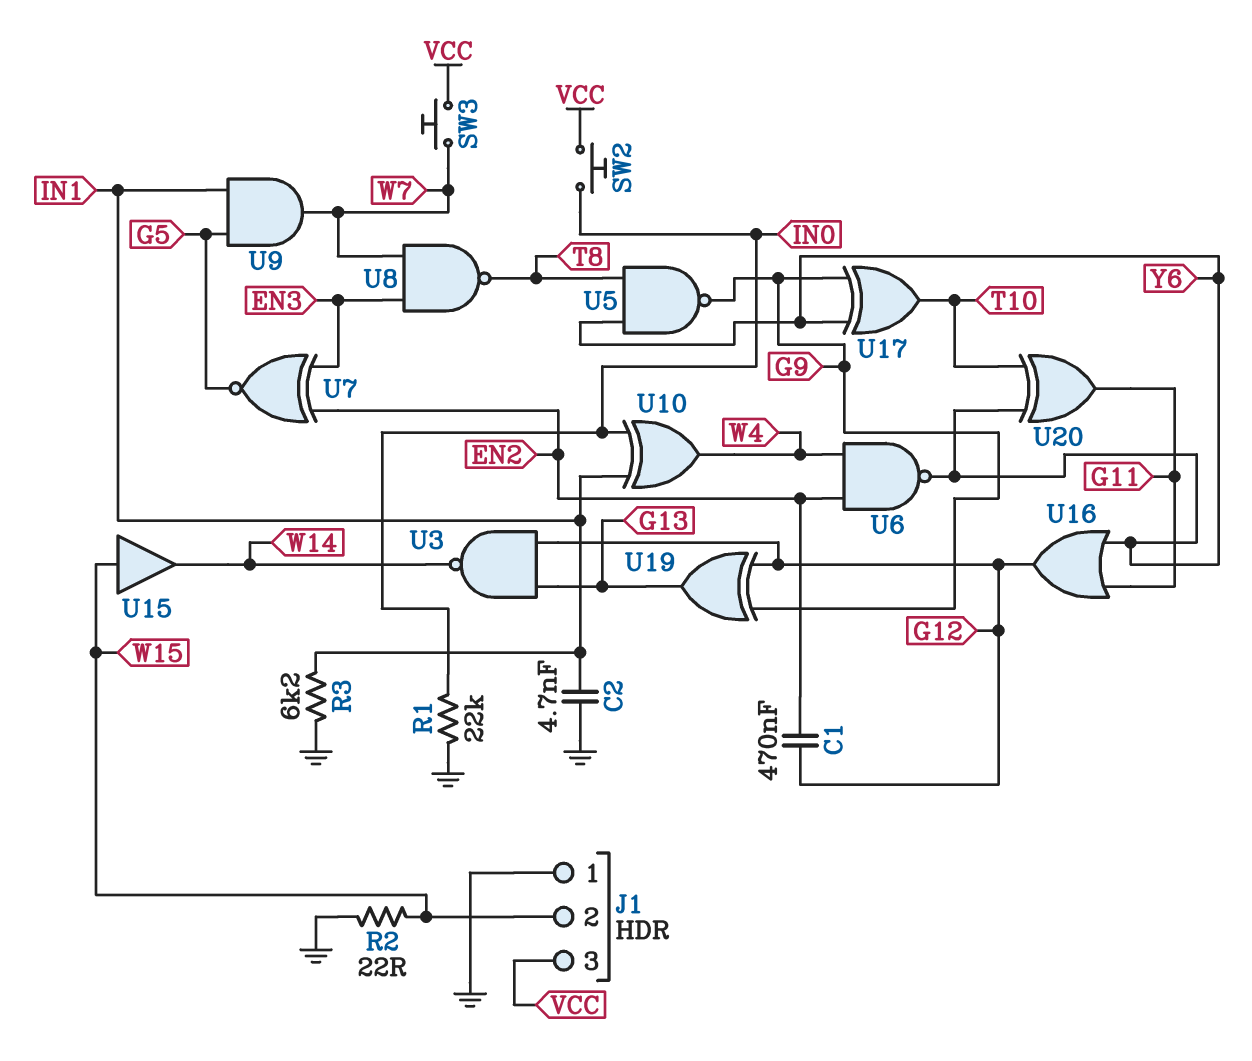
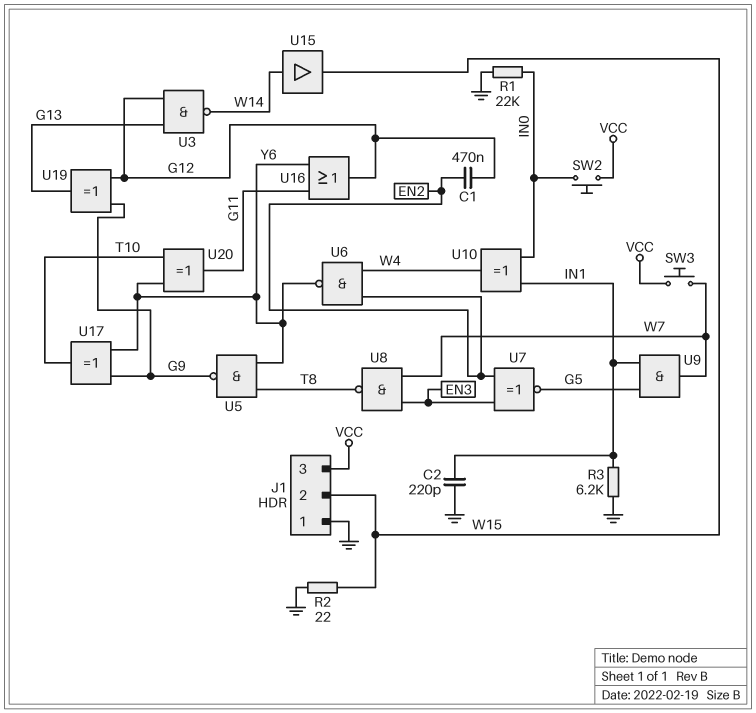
C2: 4.7nF (GND, IN1) -> 220pF (GND, IN1)
U15: buffer (in W15, out W14) -> buffer (in W14, out W15)

